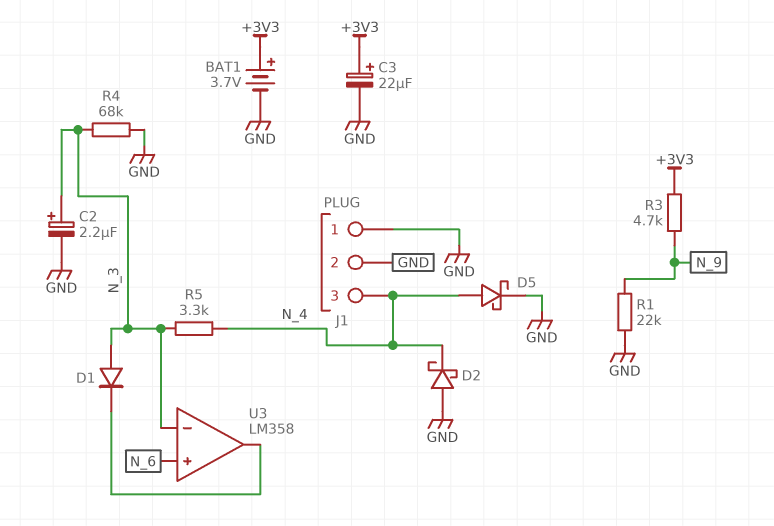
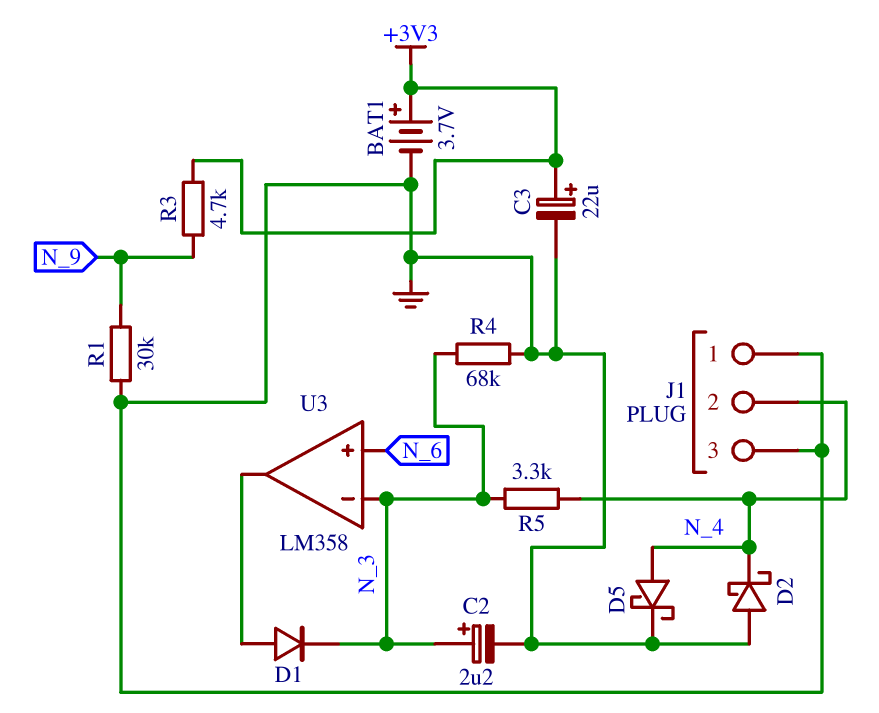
D1: diode (A N_3, K U3/out) -> diode (A U3/out, K N_3)
J1 pin 2: GND -> N_4
J1 pin 3: N_4 -> GND
R1: 22k (GND, N_9) -> 30k (GND, N_9)

